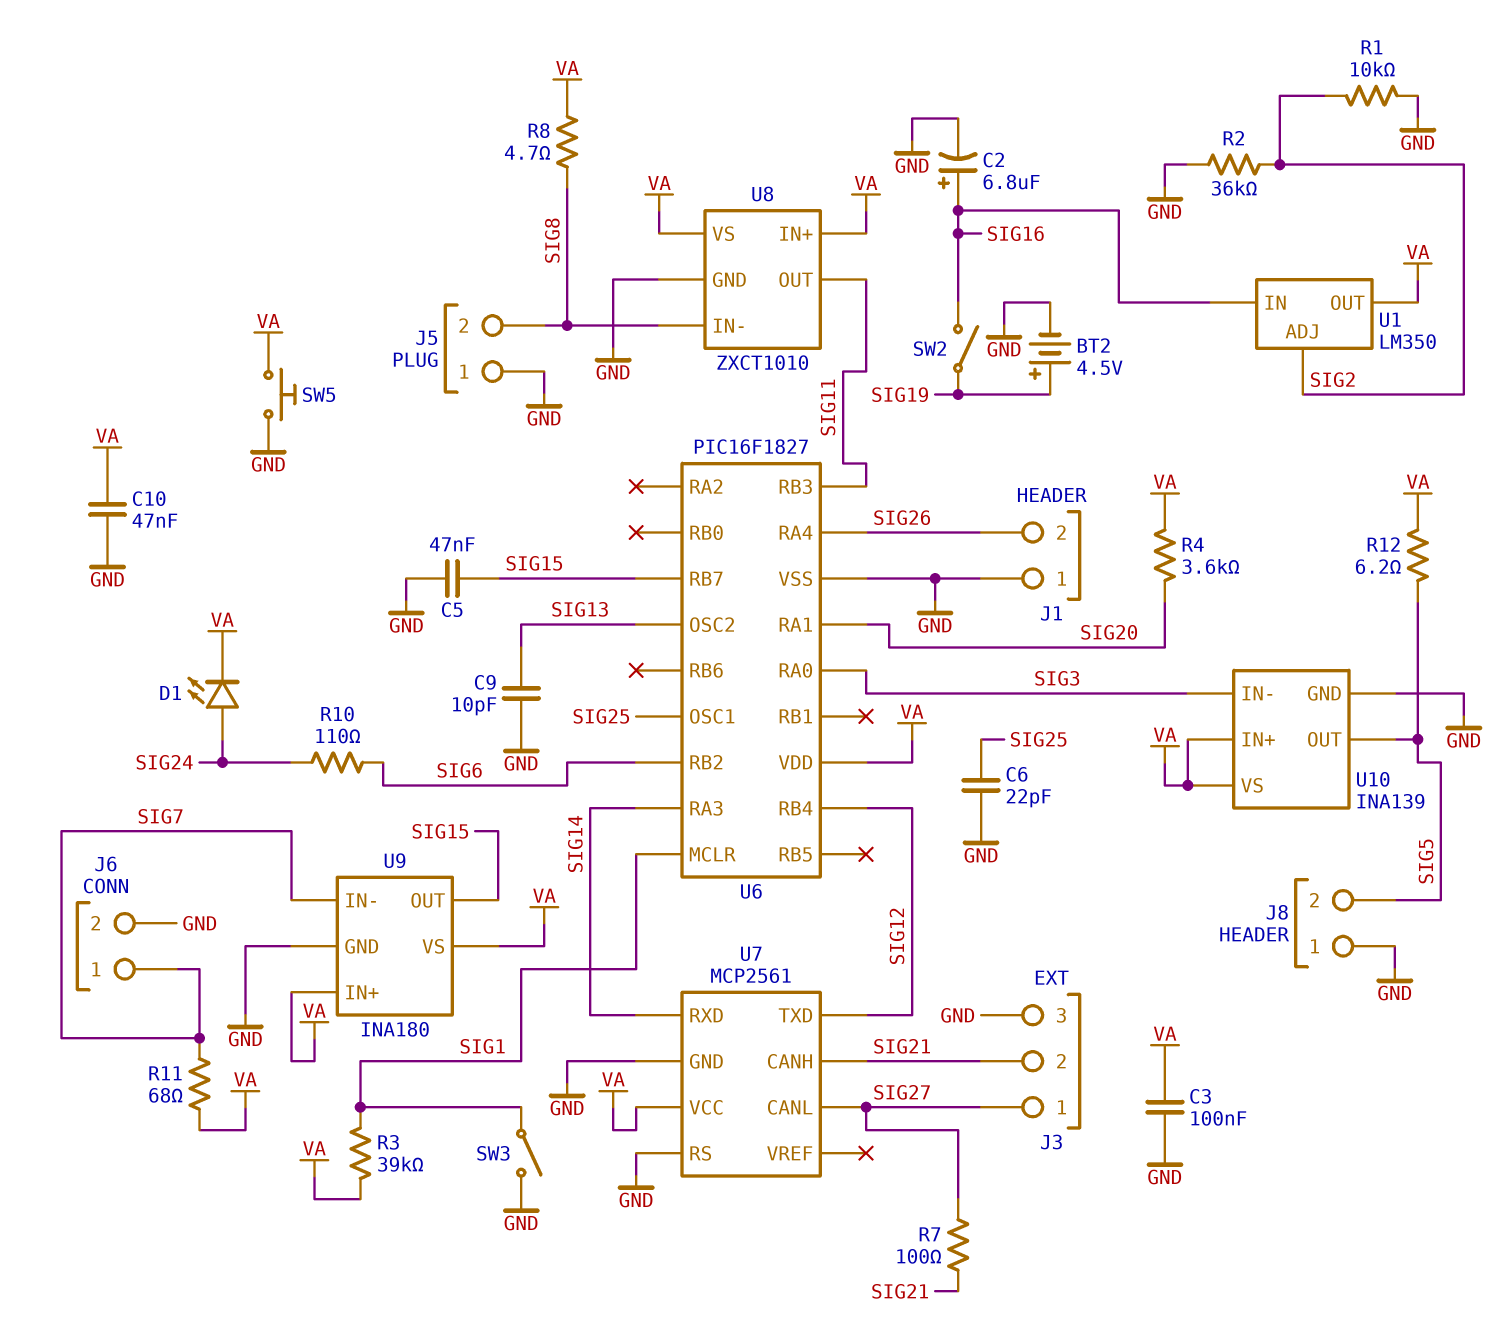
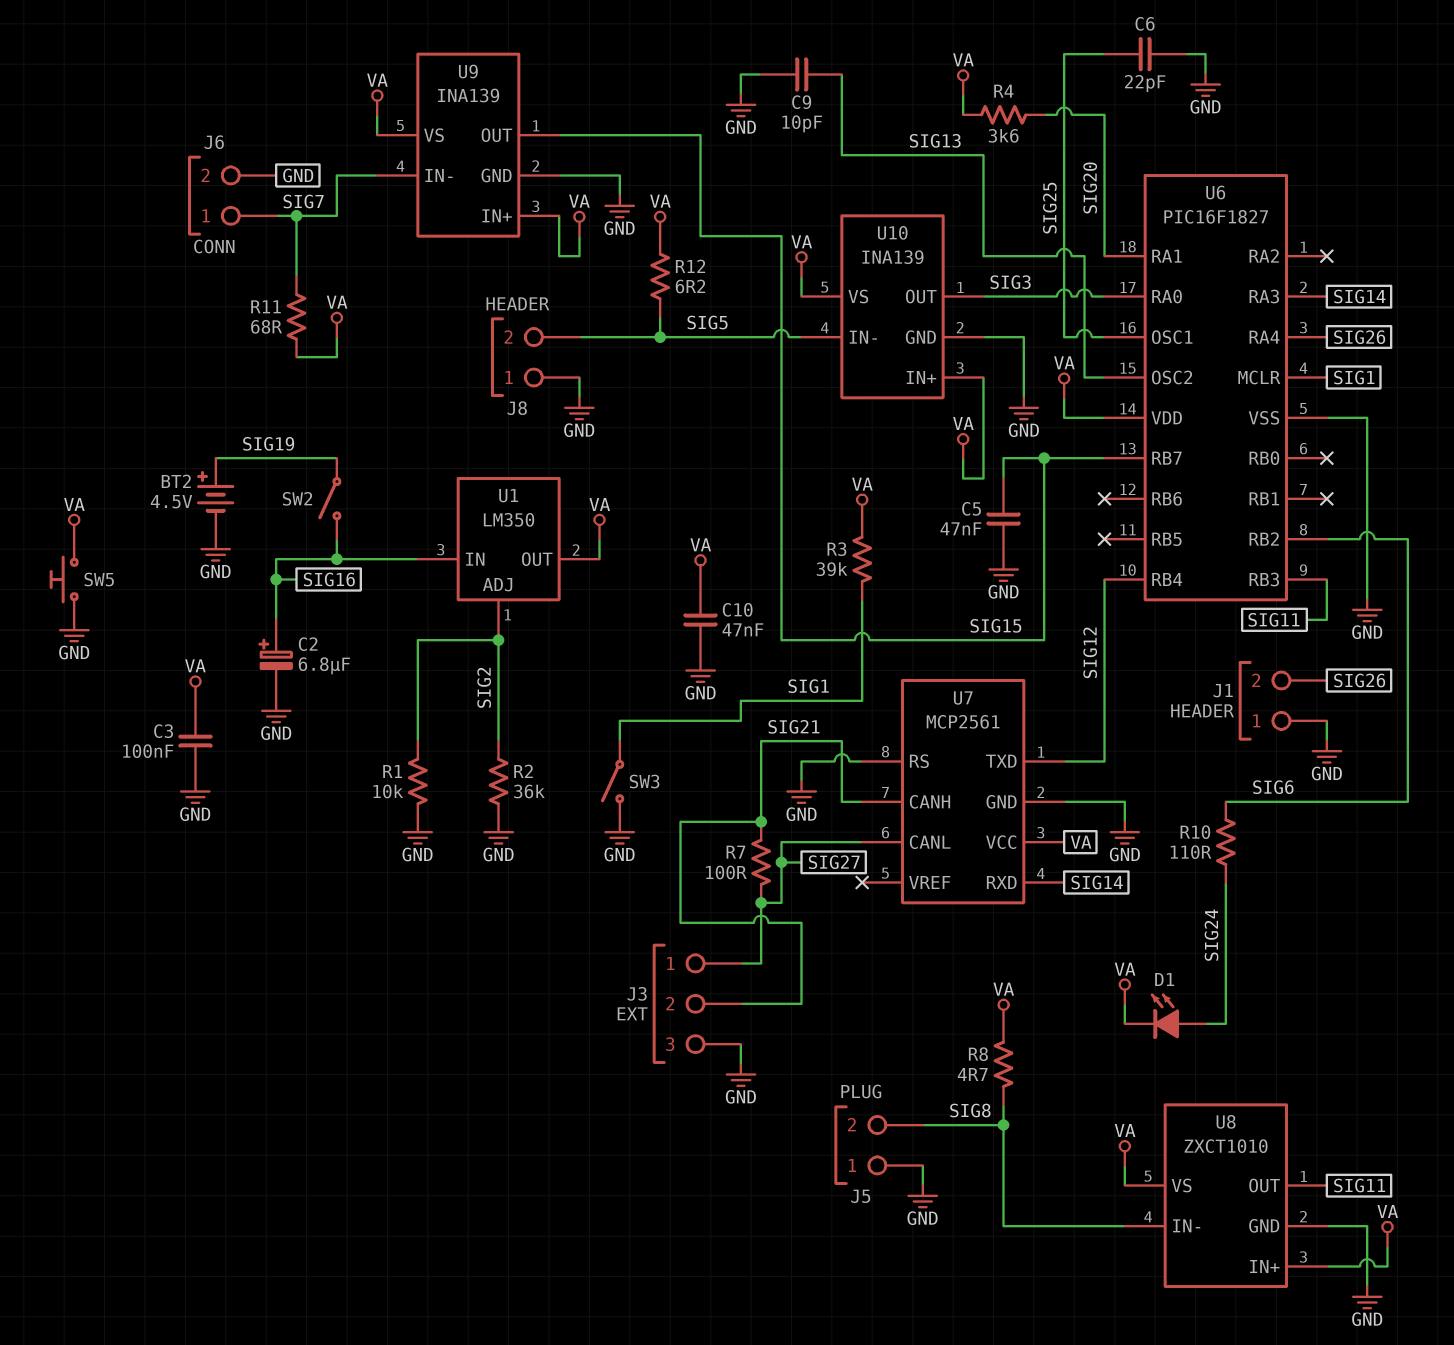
U9: INA180 -> INA139
U10 pin IN-: SIG3 -> SIG5
U10 pin OUT: SIG5 -> SIG3

